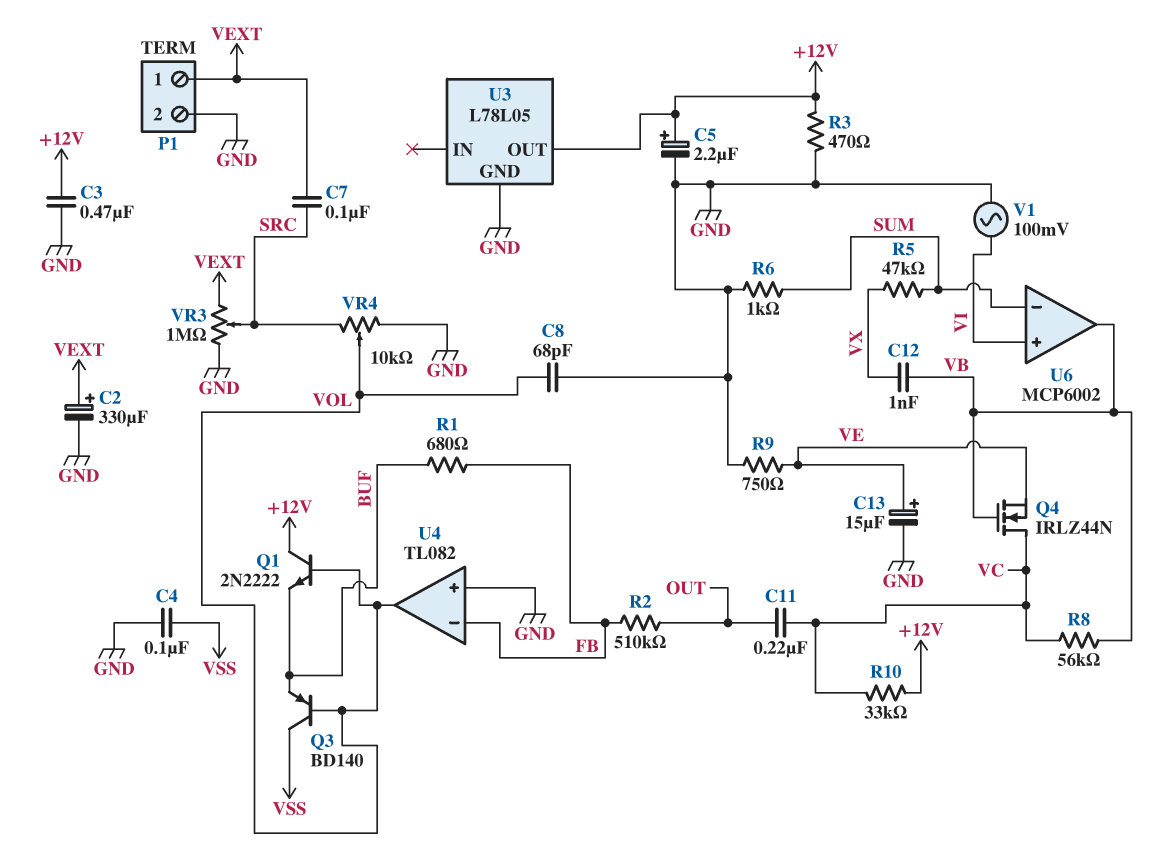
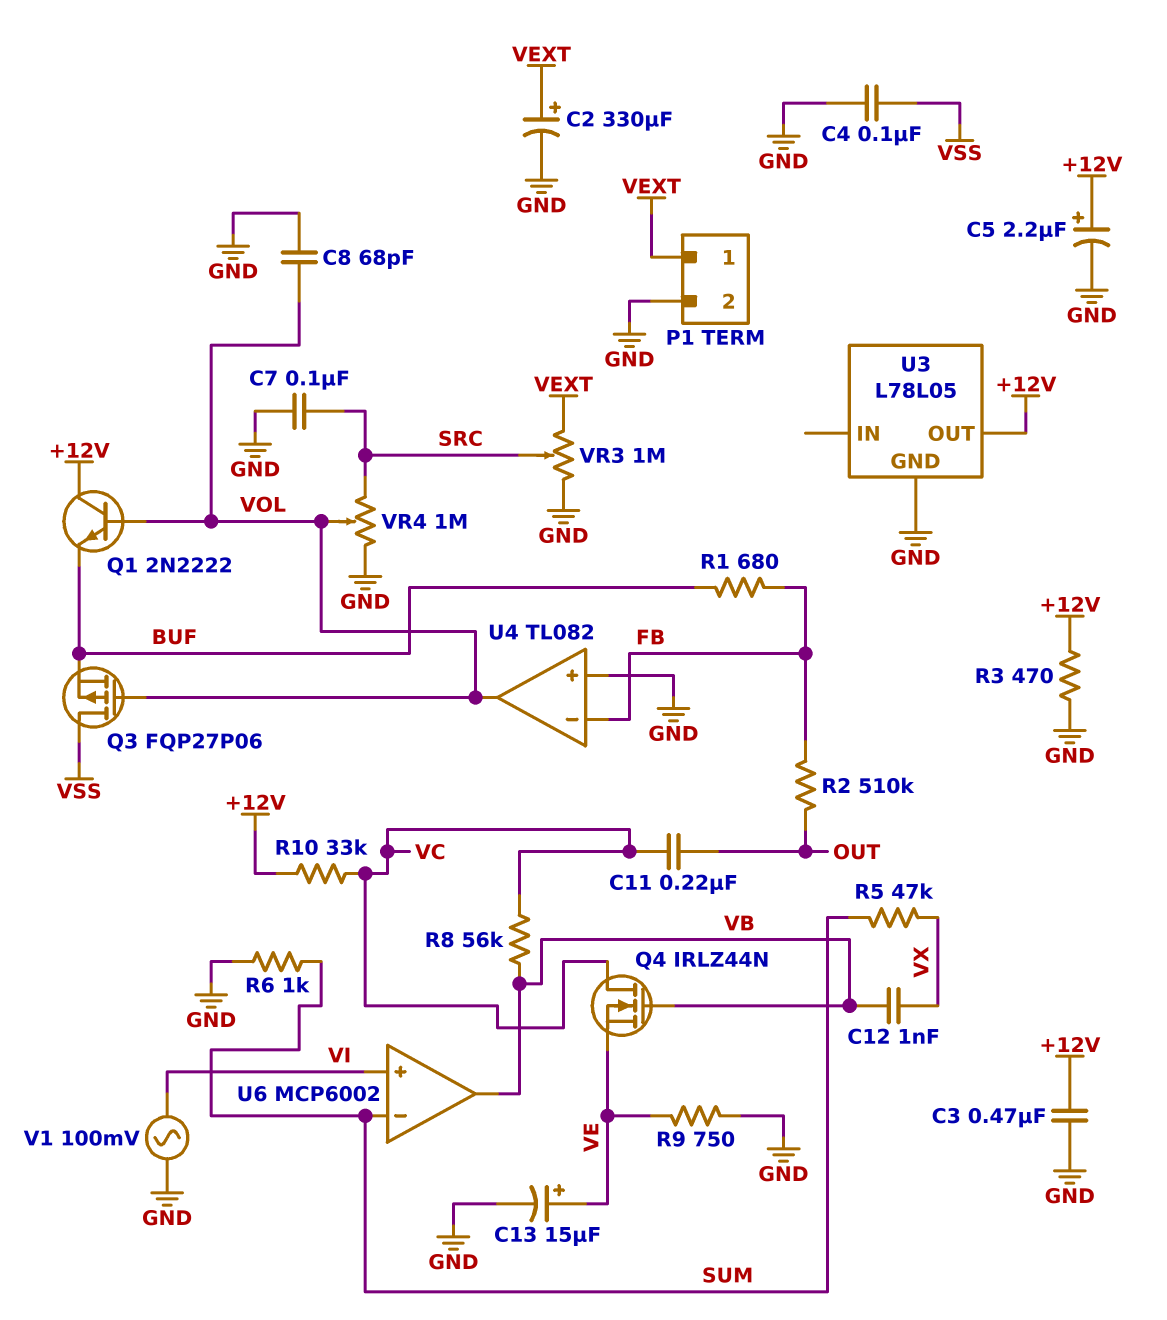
C7: 100nF (SRC, VEXT) -> 100nF (GND, SRC)
Q3: PNP BD140 (B VOL, C VSS, E BUF) -> PMOS FQP27P06 (G VOL, D VSS, S BUF)
VR4: 10k (GND, SRC, wiper VOL) -> 1M (GND, SRC, wiper VOL)

